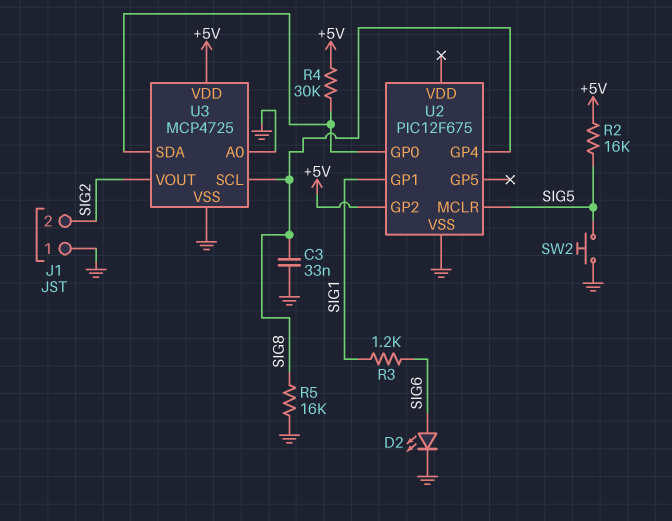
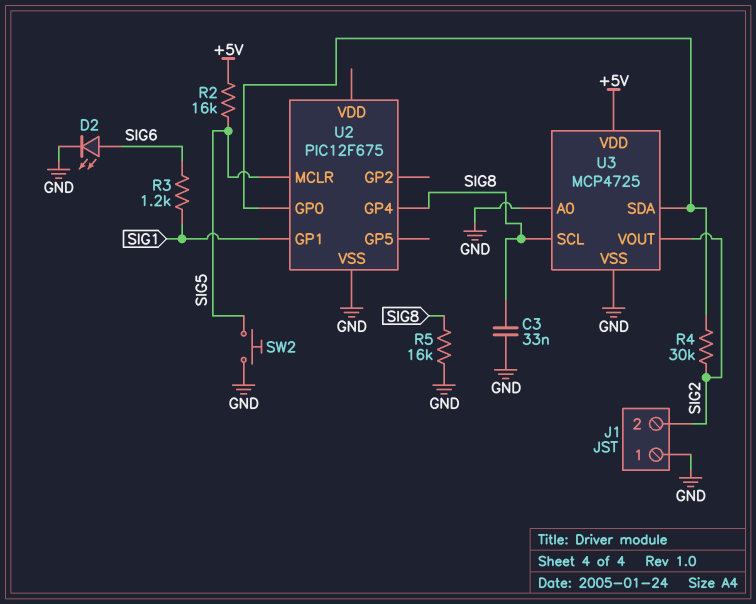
R4: 30k (+5V, U2/GP0) -> 30k (SIG2, U2/GP0)
U2 pin GP2: +5V -> none

